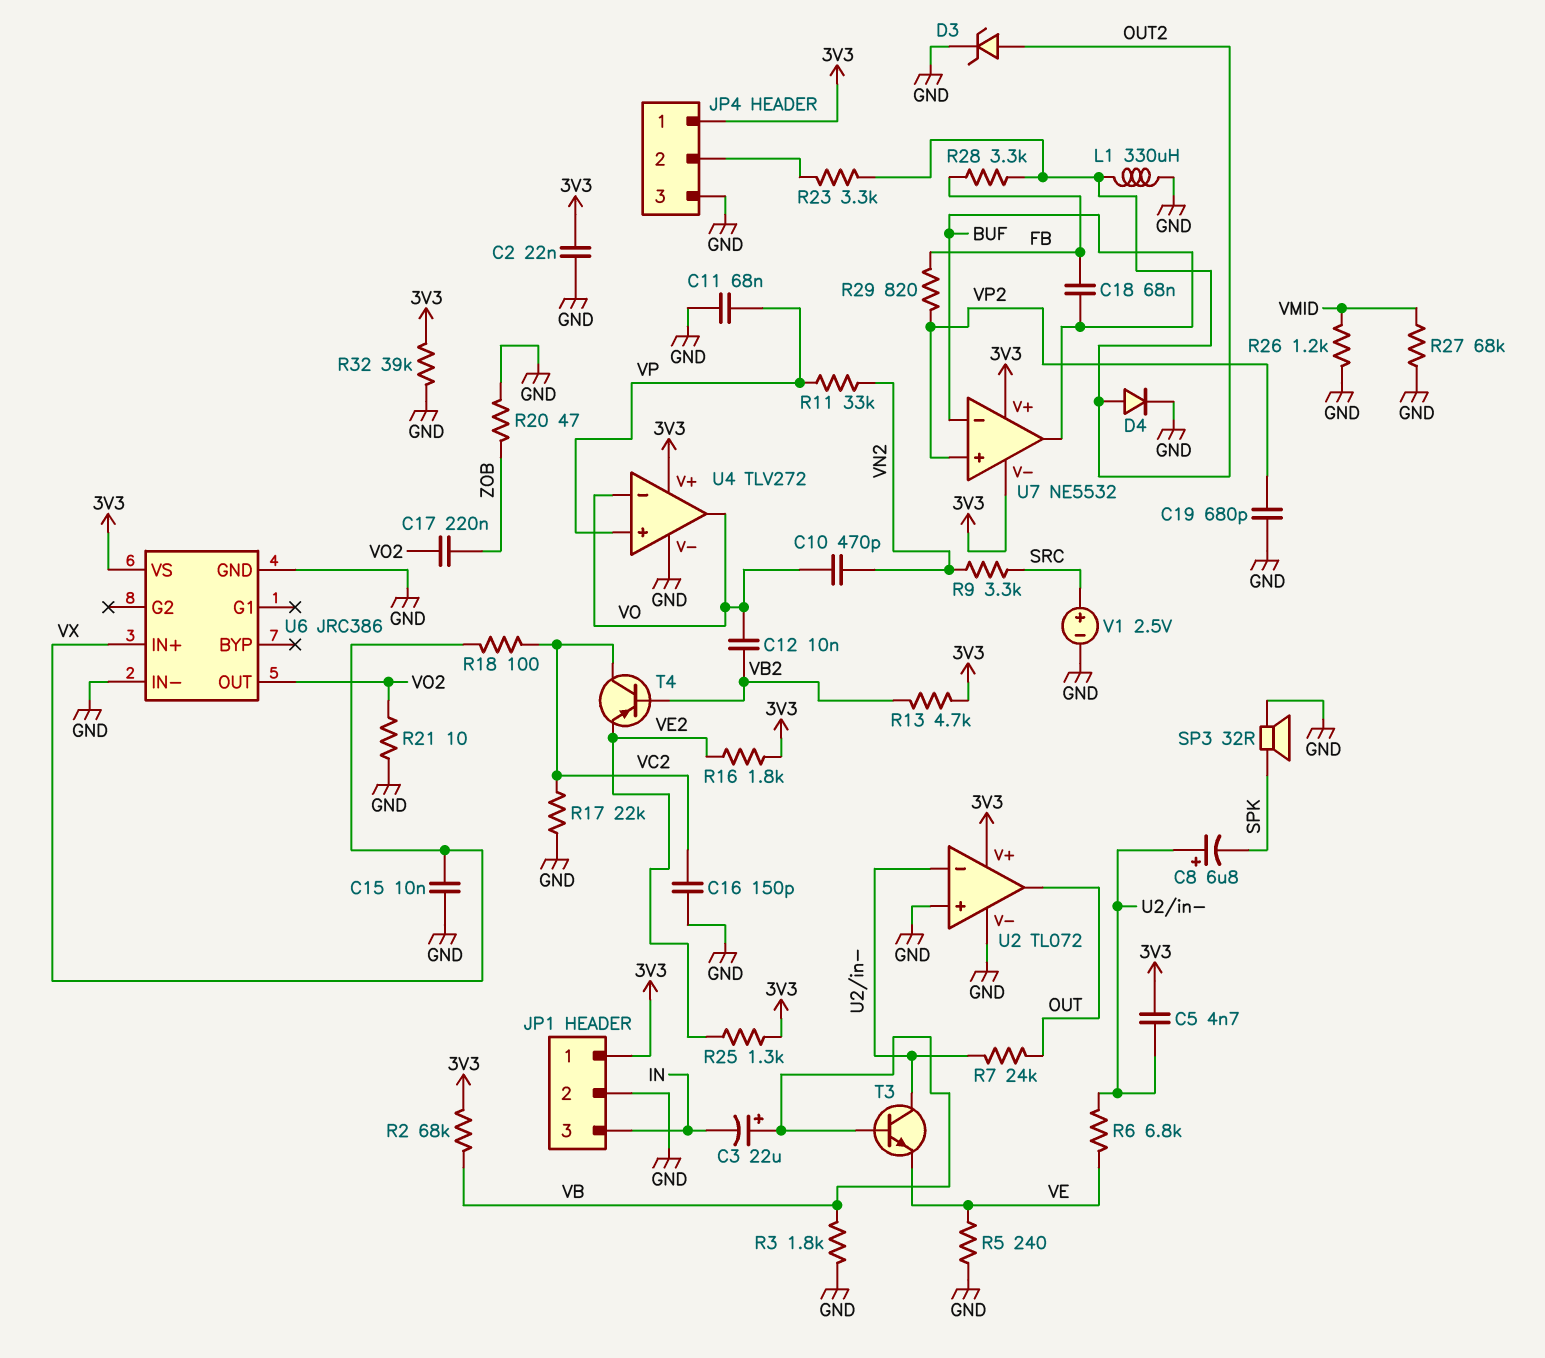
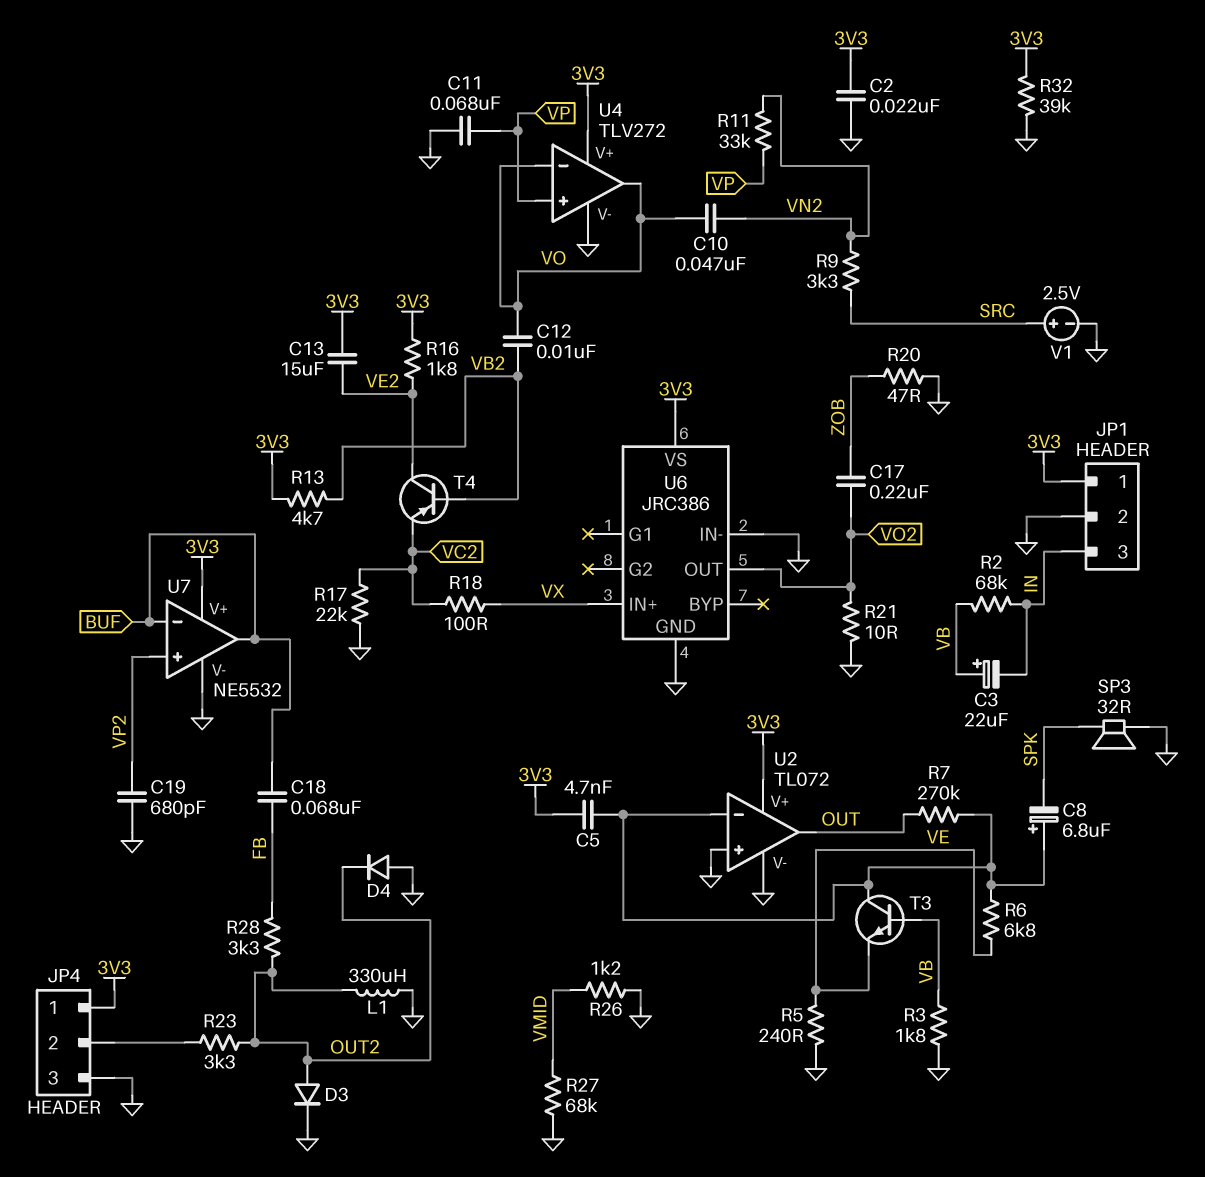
C10: 470pF (VN2, VO) -> 47nF (VN2, VO)
C13: none -> 15uF (3V3, VE2)
C15: 10nF (GND, VX) -> none
C16: 150pF (GND, VC2) -> none
D3: zener (A OUT2, K GND) -> diode (A OUT2, K GND)
D4: diode (A OUT2, K GND) -> diode (A GND, K OUT2)
R2: 68k (3V3, VB) -> 68k (IN, VB)
R7: 24k (OUT, U2/in-) -> 270k (OUT, U2/in-)
R25: 1.3k (3V3, VE2) -> none
R29: 820 (FB, VP2) -> none
T4: PNP (B VB2, C VC2, E VE2) -> PNP (B VB2, C VE2, E VC2)
U7 pin V-: 3V3 -> GND

